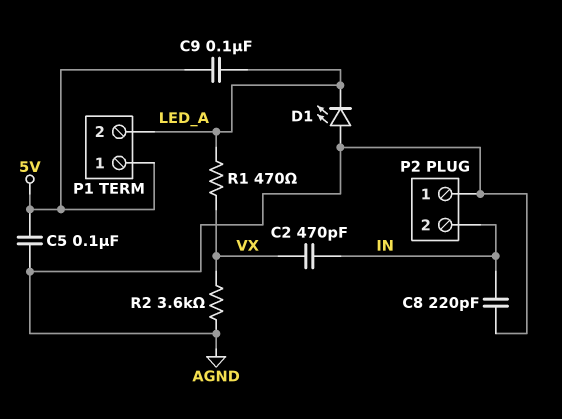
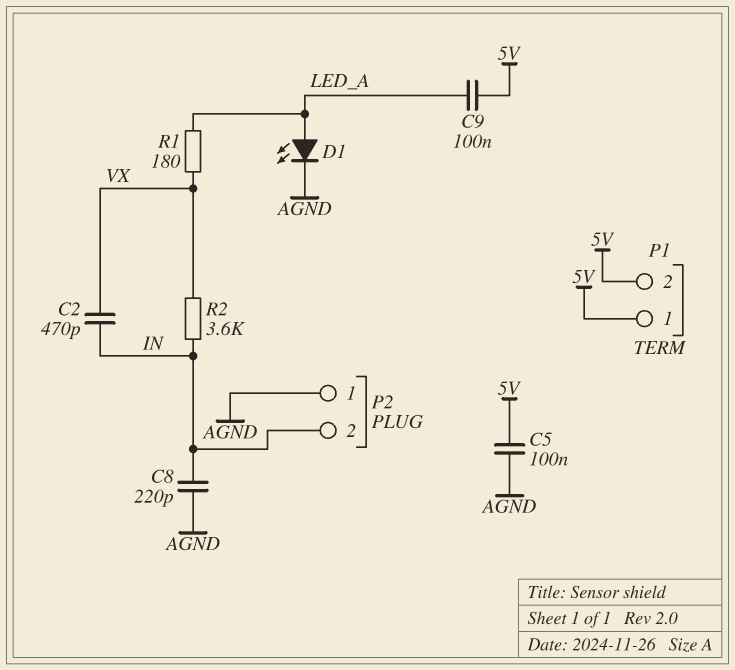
D1: LED (A AGND, K LED_A) -> LED (A LED_A, K AGND)
P1 pin 2: LED_A -> 5V
R1: 470 (LED_A, VX) -> 180 (LED_A, VX)
R2: 3.6k (AGND, VX) -> 3.6k (IN, VX)

